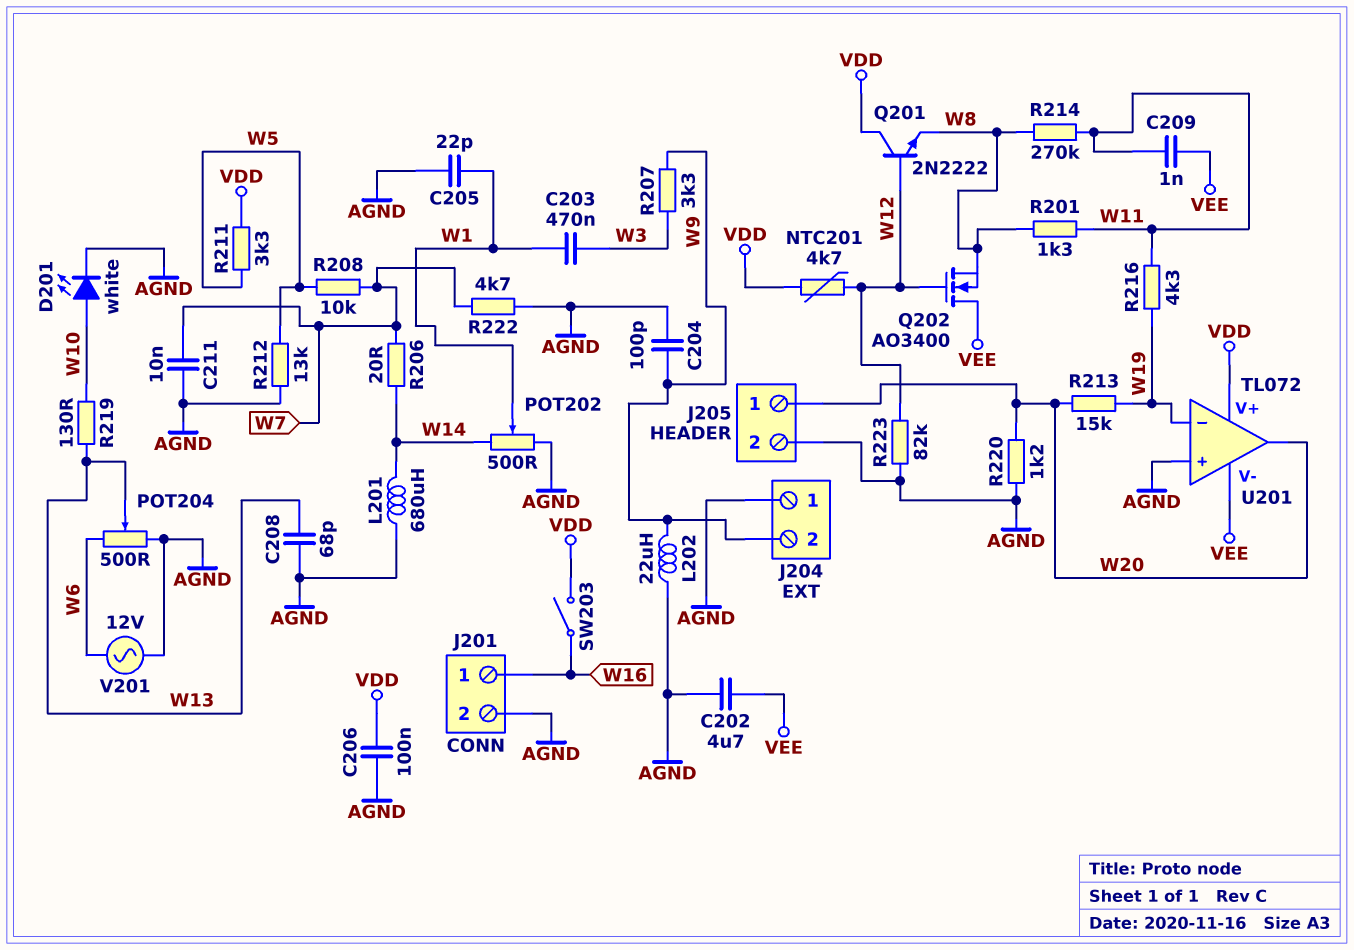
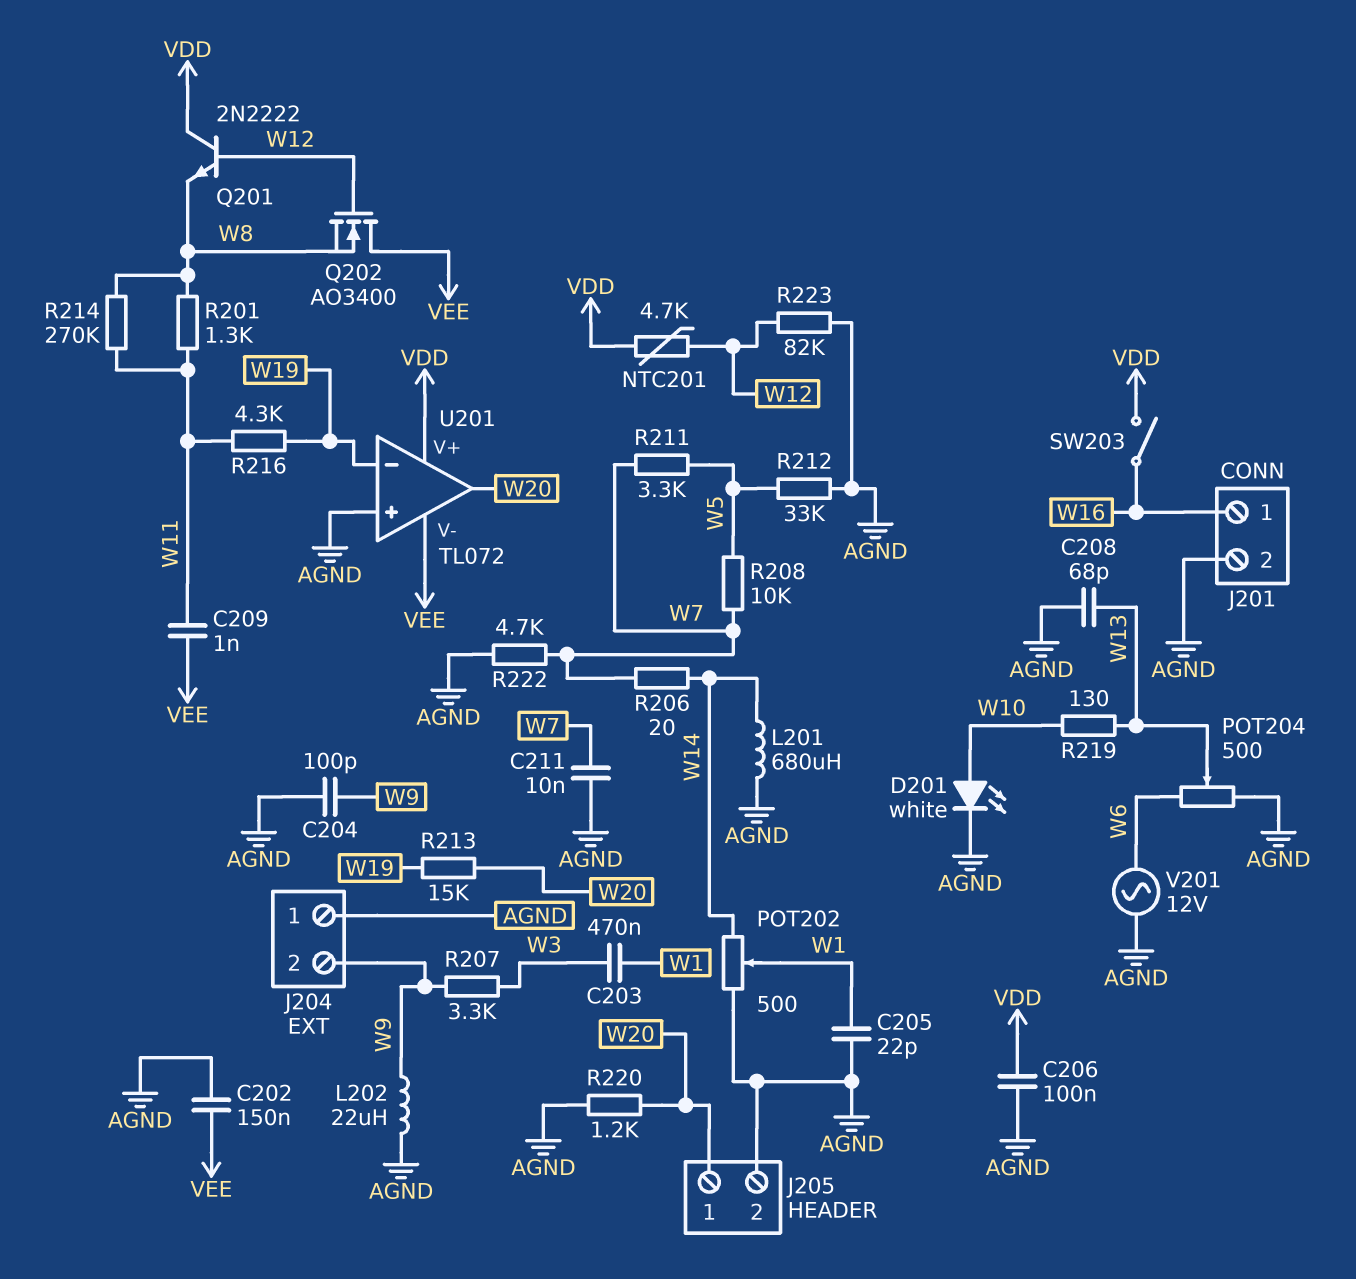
C202: 4.7uF (AGND, VEE) -> 150nF (AGND, VEE)
R211: 3.3k (VDD, W5) -> 3.3k (W5, W7)
R212: 13k (AGND, W5) -> 33k (AGND, W5)

